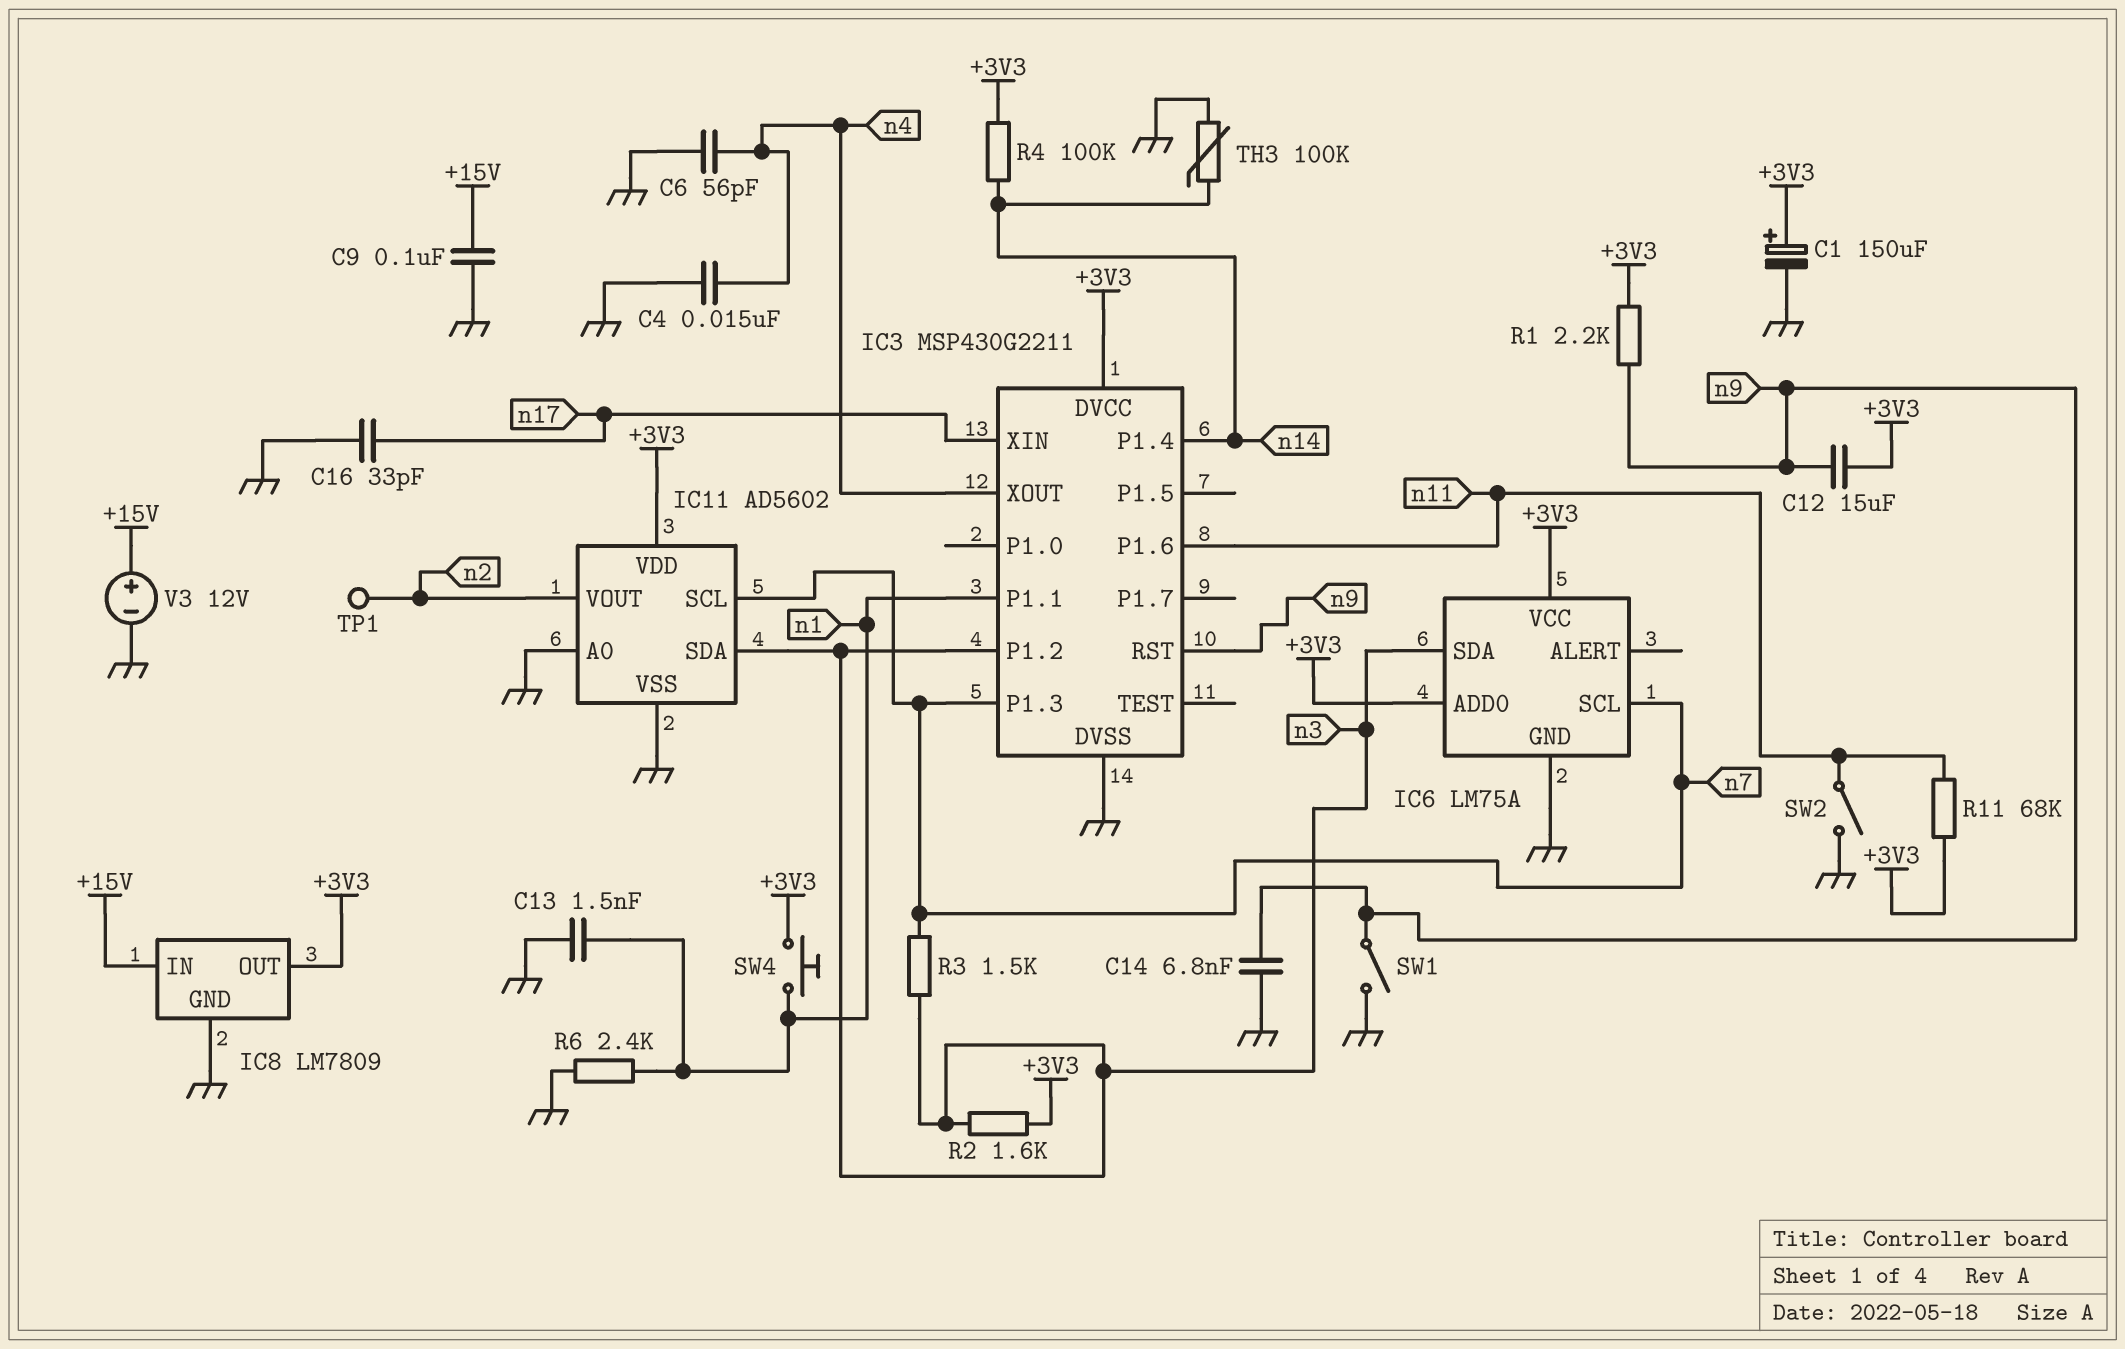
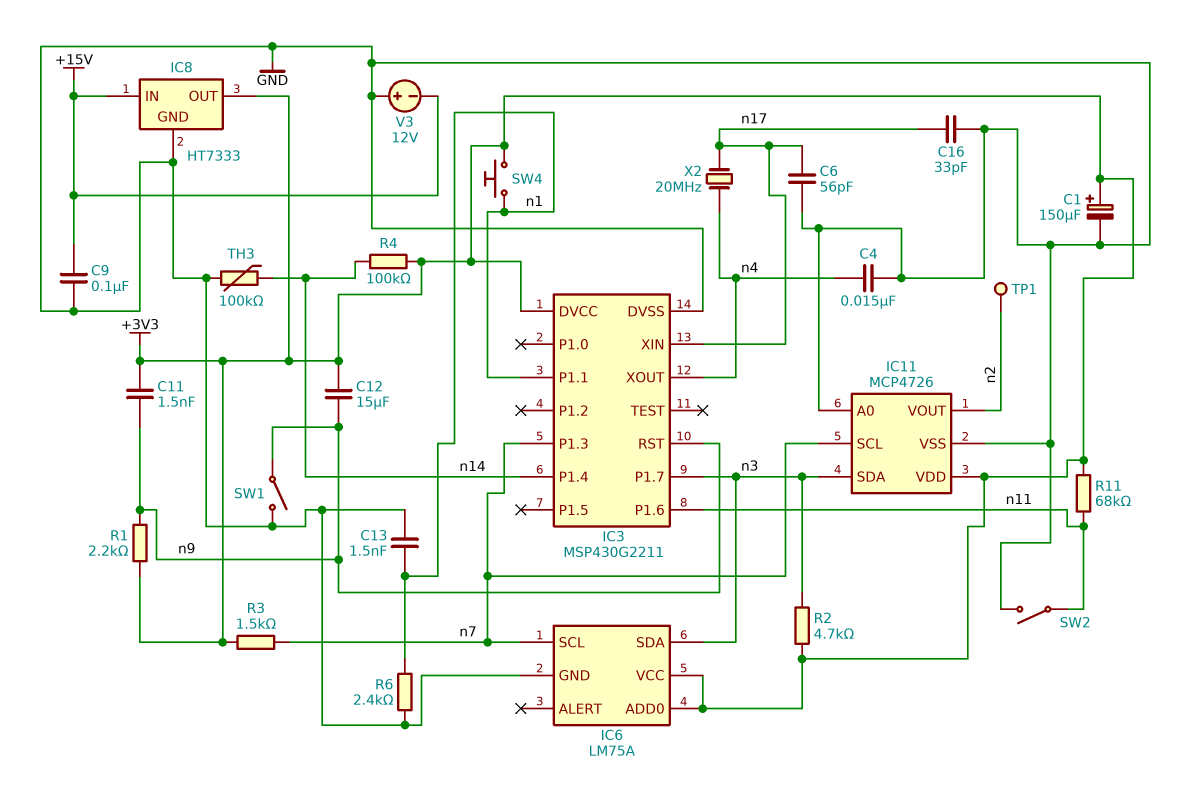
C6: 56pF (GND, n4) -> 56pF (GND, n17)
C11: none -> 1.5nF (+3V3, n9)
C14: 6.8nF (GND, n9) -> none
IC3 pin P1.2: n3 -> none
IC3 pin P1.7: none -> n3
IC8: LM7809 -> HT7333
IC11: AD5602 -> MCP4726
R2: 1.6k (+3V3, n3) -> 4.7k (+3V3, n3)
R3: 1.5k (n3, n7) -> 1.5k (+3V3, n7)
V3: 12V (plus +15V, minus GND) -> 12V (plus GND, minus +15V)
X2: none -> 20MHz (n4, n17)

